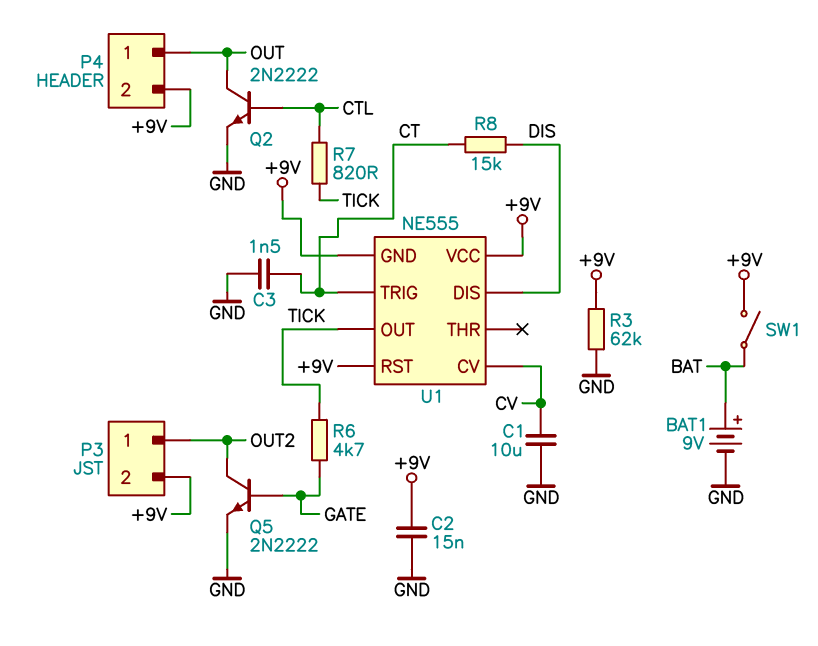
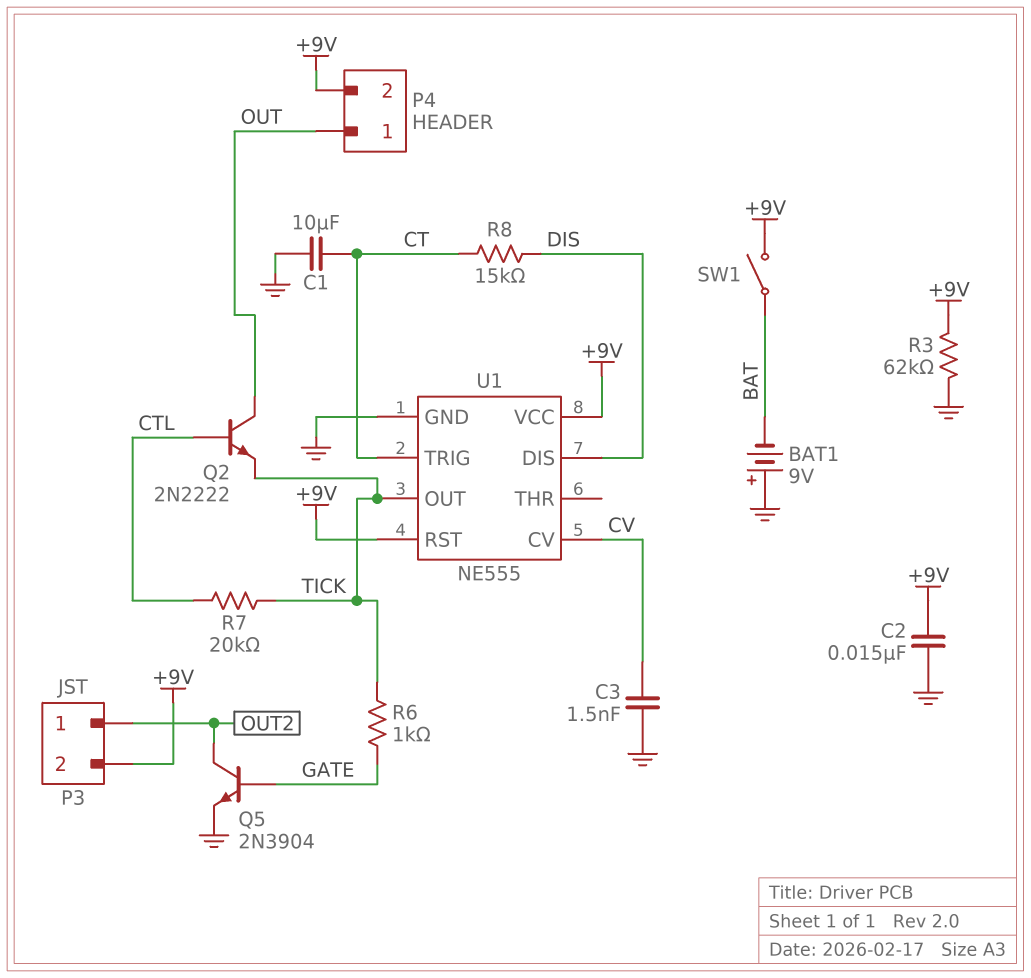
BAT1: 9V (plus BAT, minus GND) -> 9V (plus GND, minus BAT)
C1: 10uF (CV, GND) -> 10uF (CT, GND)
C3: 1.5nF (CT, GND) -> 1.5nF (CV, GND)
Q2: NPN 2N2222 (B CTL, C OUT, E GND) -> NPN 2N2222 (B CTL, C OUT, E TICK)
Q5: NPN 2N2222 (B GATE, C OUT2, E GND) -> NPN 2N3904 (B GATE, C OUT2, E GND)
R6: 4.7k (GATE, TICK) -> 1k (GATE, TICK)
R7: 820 (CTL, TICK) -> 20k (CTL, TICK)
U1 pin GND: +9V -> GND

